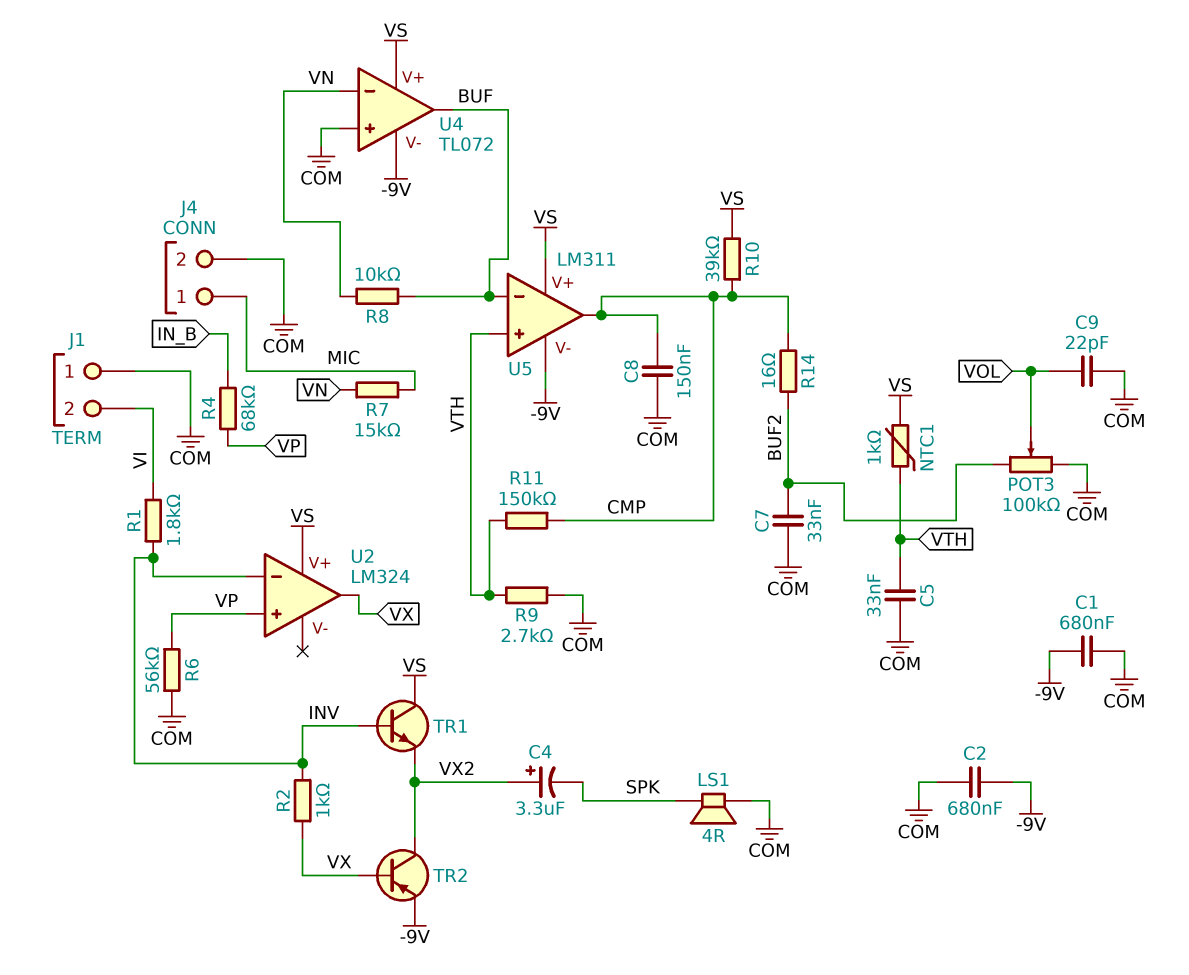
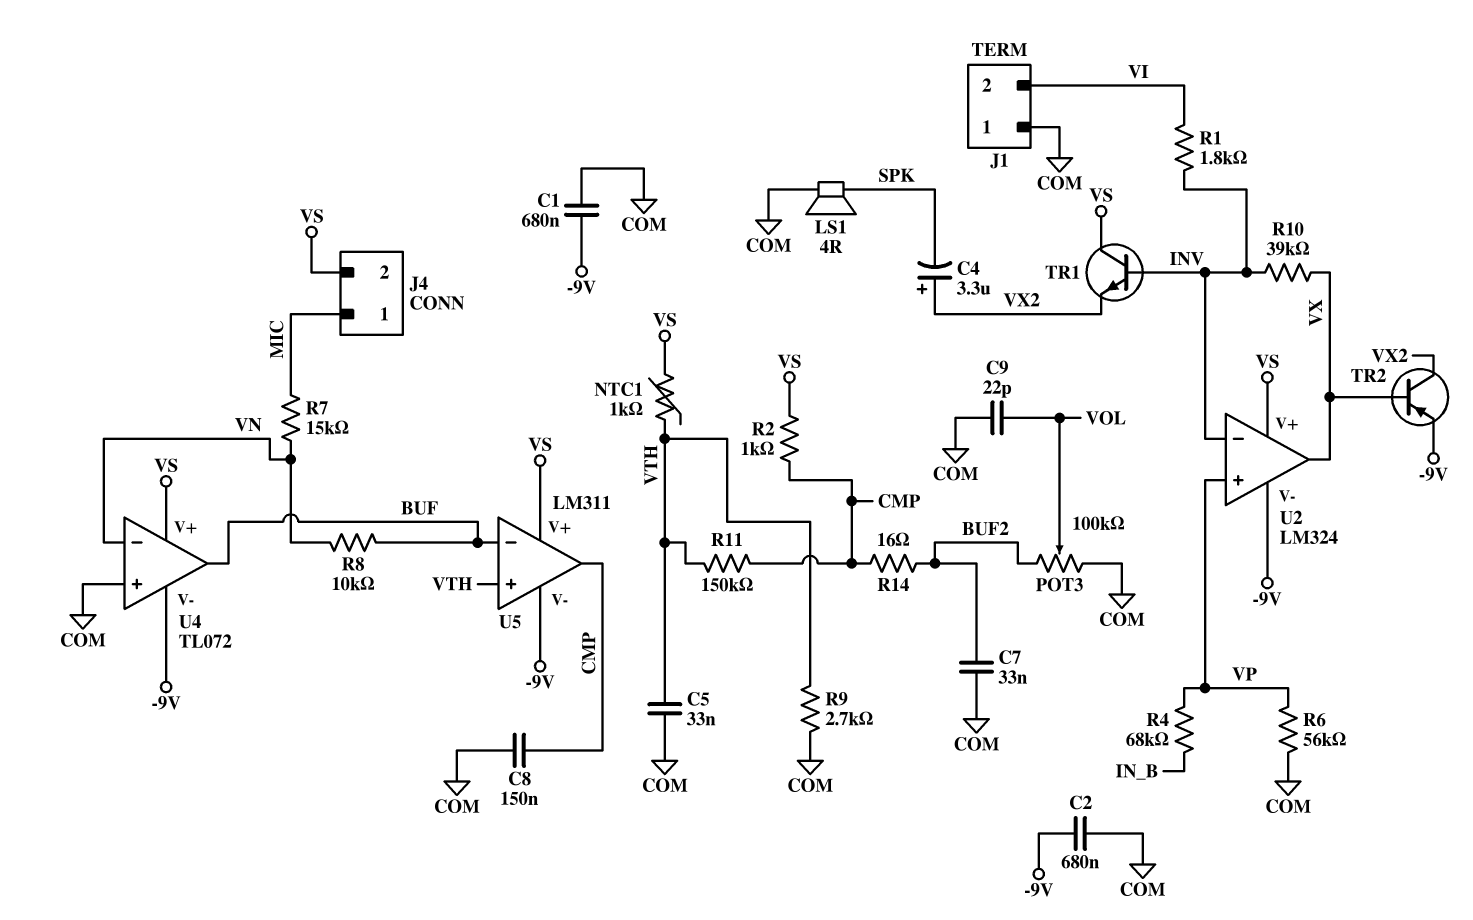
J4 pin 2: COM -> VS
R2: 1k (INV, VX) -> 1k (CMP, VS)
R10: 39k (CMP, VS) -> 39k (INV, VX)
U2 pin V-: none -> -9V

